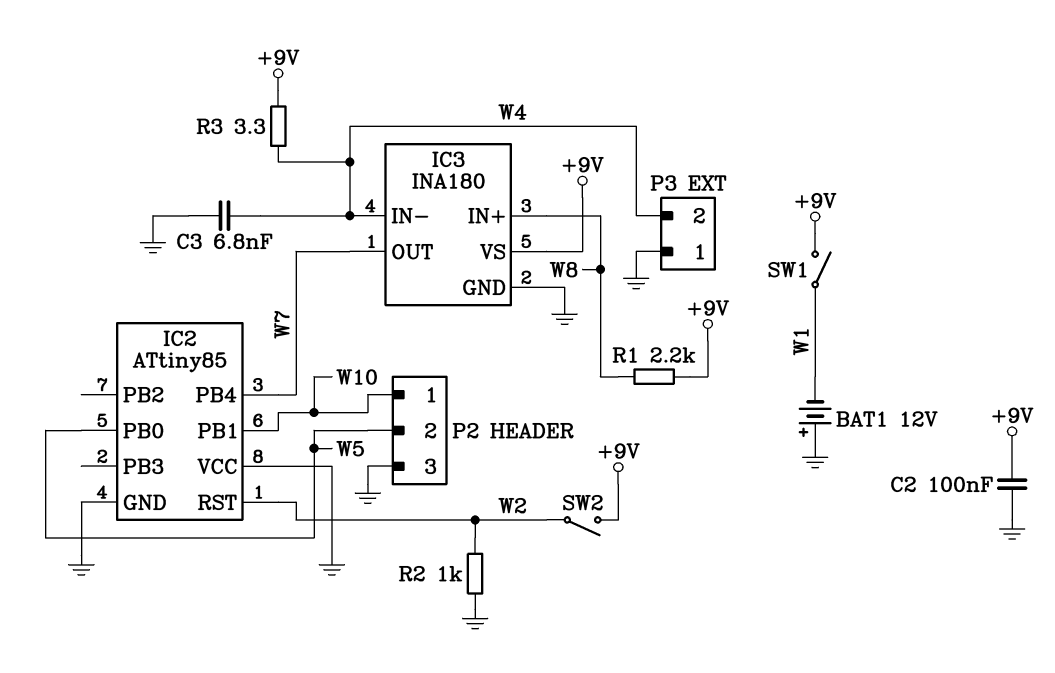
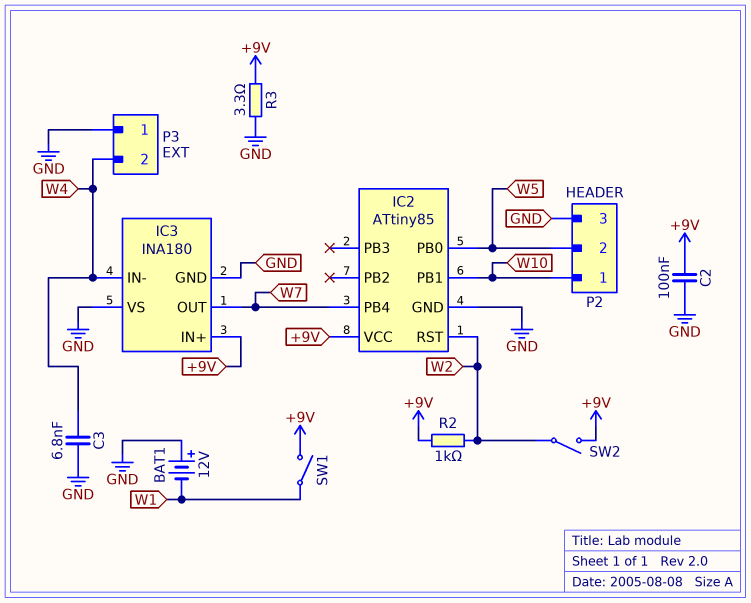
IC2 pin VCC: GND -> +9V
IC3 pin IN+: W8 -> +9V
IC3 pin VS: +9V -> GND
R1: 2.2k (+9V, W8) -> none
R2: 1k (GND, W2) -> 1k (+9V, W2)
R3: 3.3 (+9V, W4) -> 3.3 (+9V, GND)

